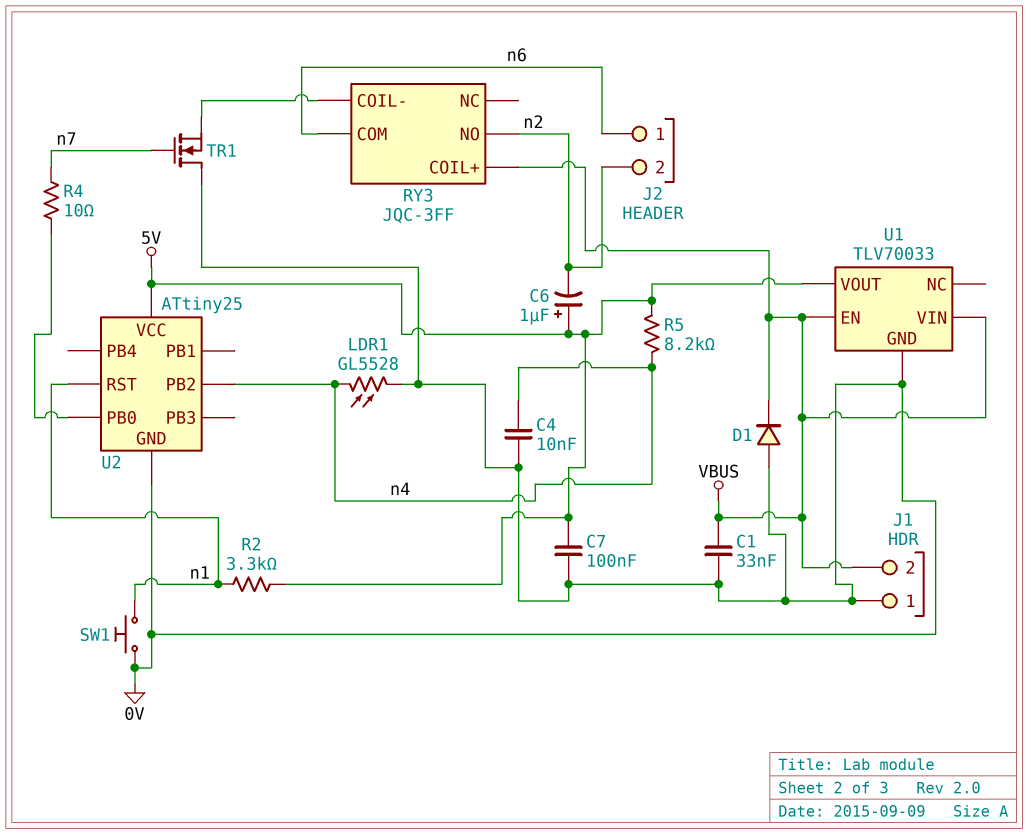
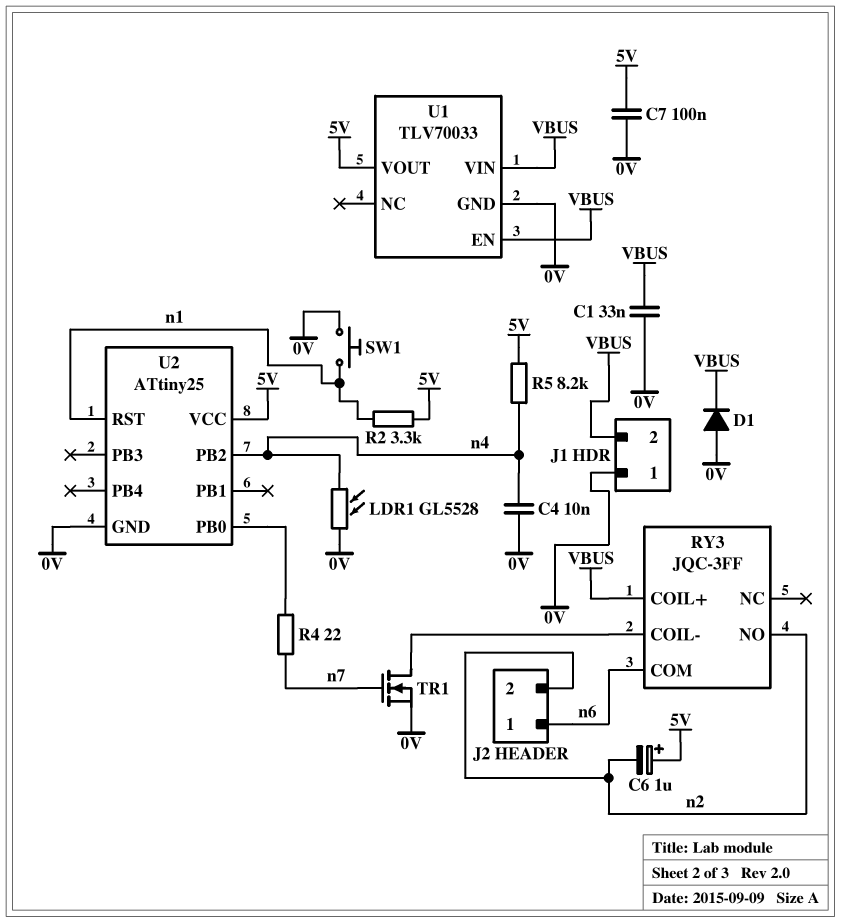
R4: 10 (U2/PB0, n7) -> 22 (U2/PB0, n7)
TR1: NMOS (G n7, D 0V, S RY3/COIL-) -> NMOS (G n7, D RY3/COIL-, S 0V)

